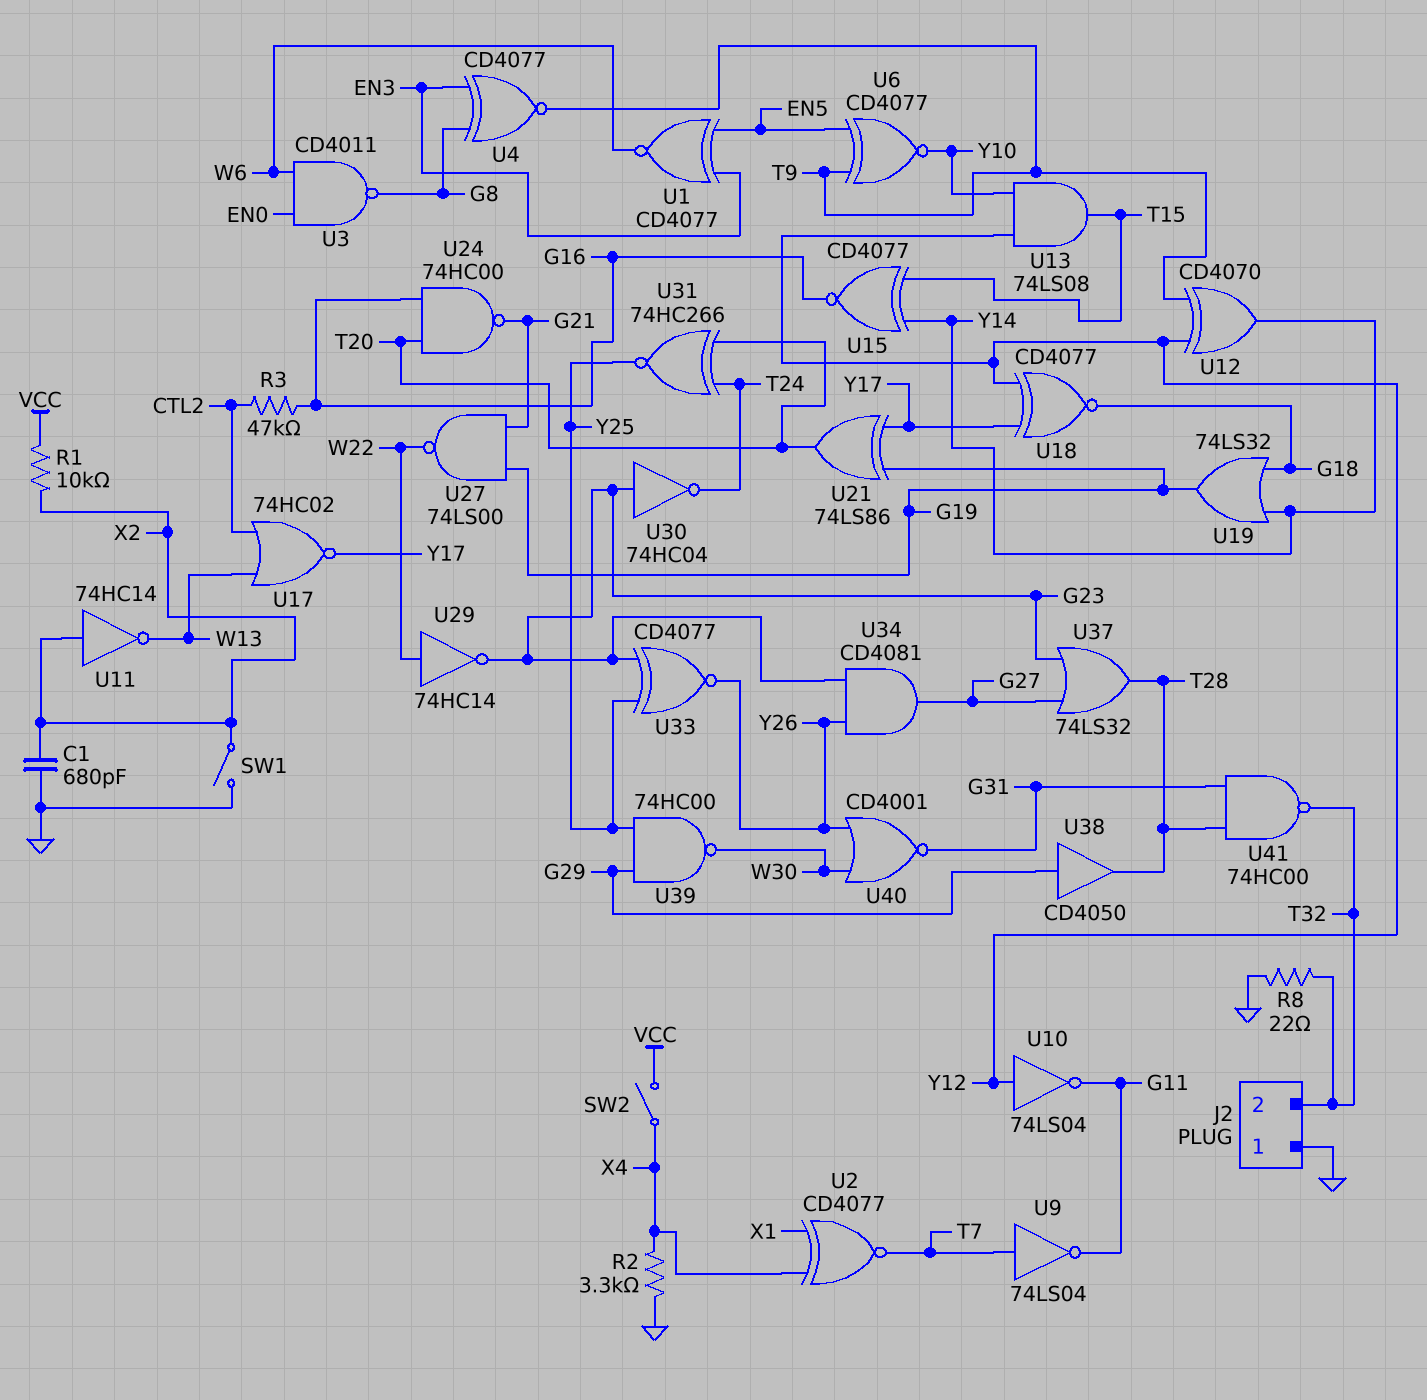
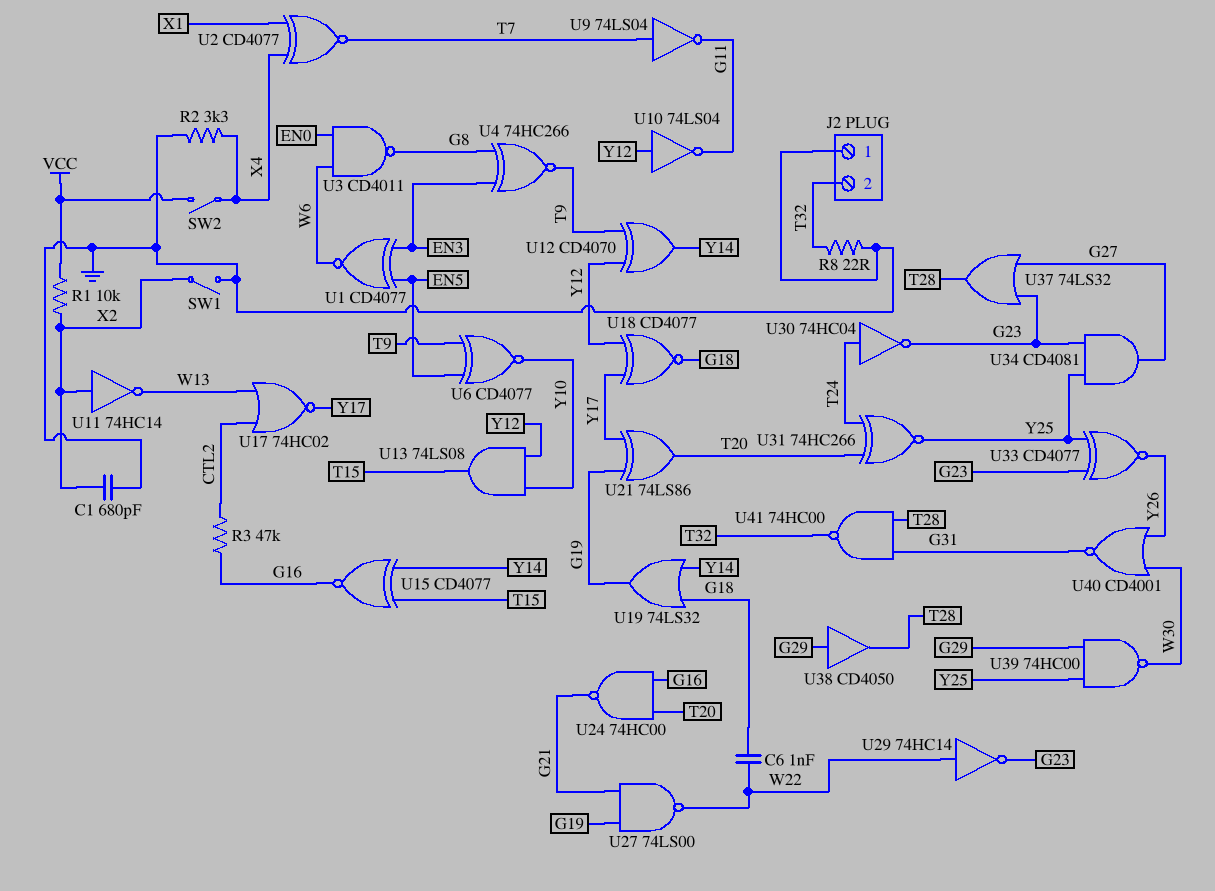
C6: none -> 1nF (G18, W22)
U4: XNOR CD4077 (in EN3, in G8, out T9) -> XNOR 74HC266 (in EN3, in G8, out T9)
U30: NOT 74HC04 (in G23, out T24) -> NOT 74HC04 (in T24, out G23)
U34: AND CD4081 (in G23, in Y26, out G27) -> AND CD4081 (in G23, in Y25, out G27)

